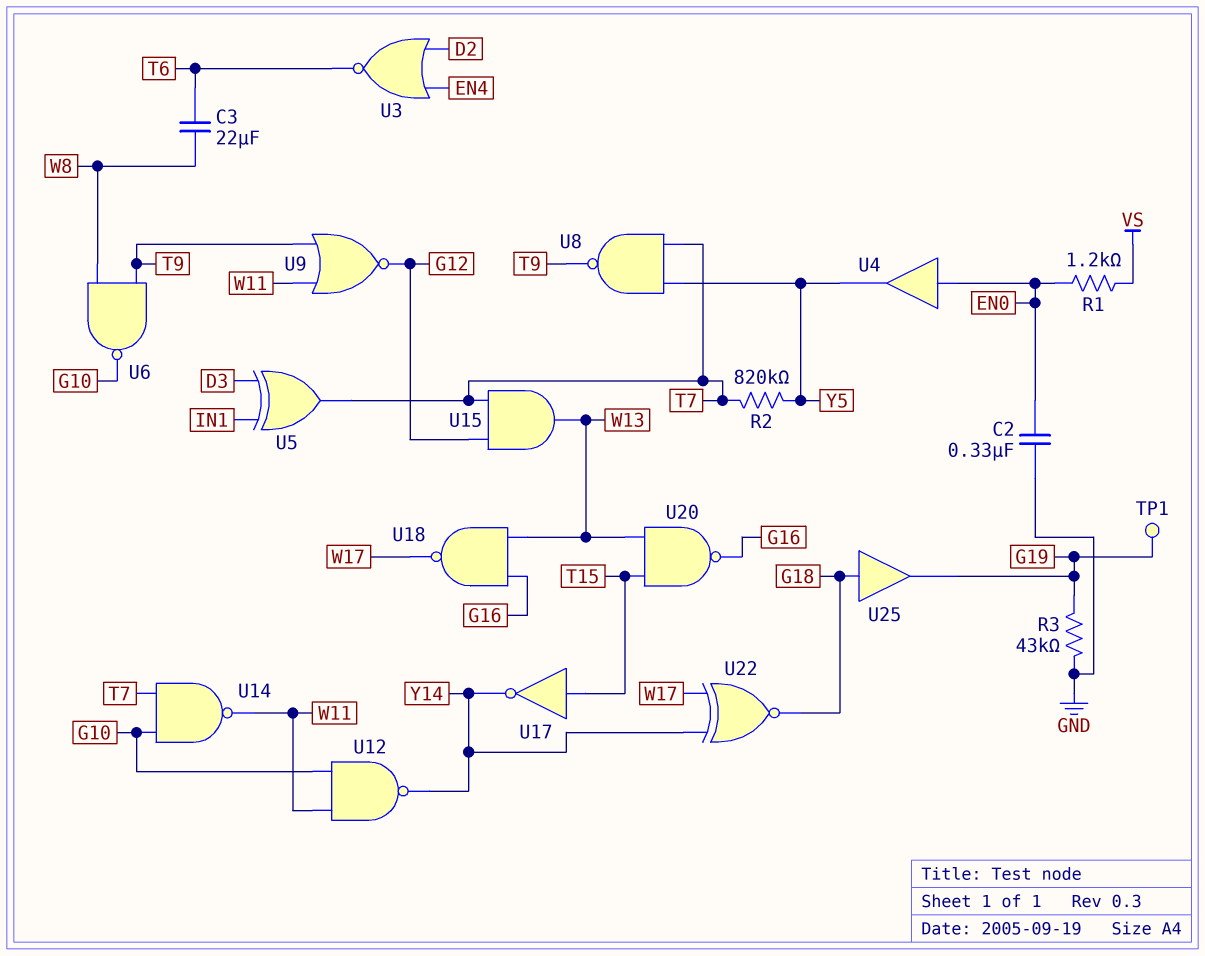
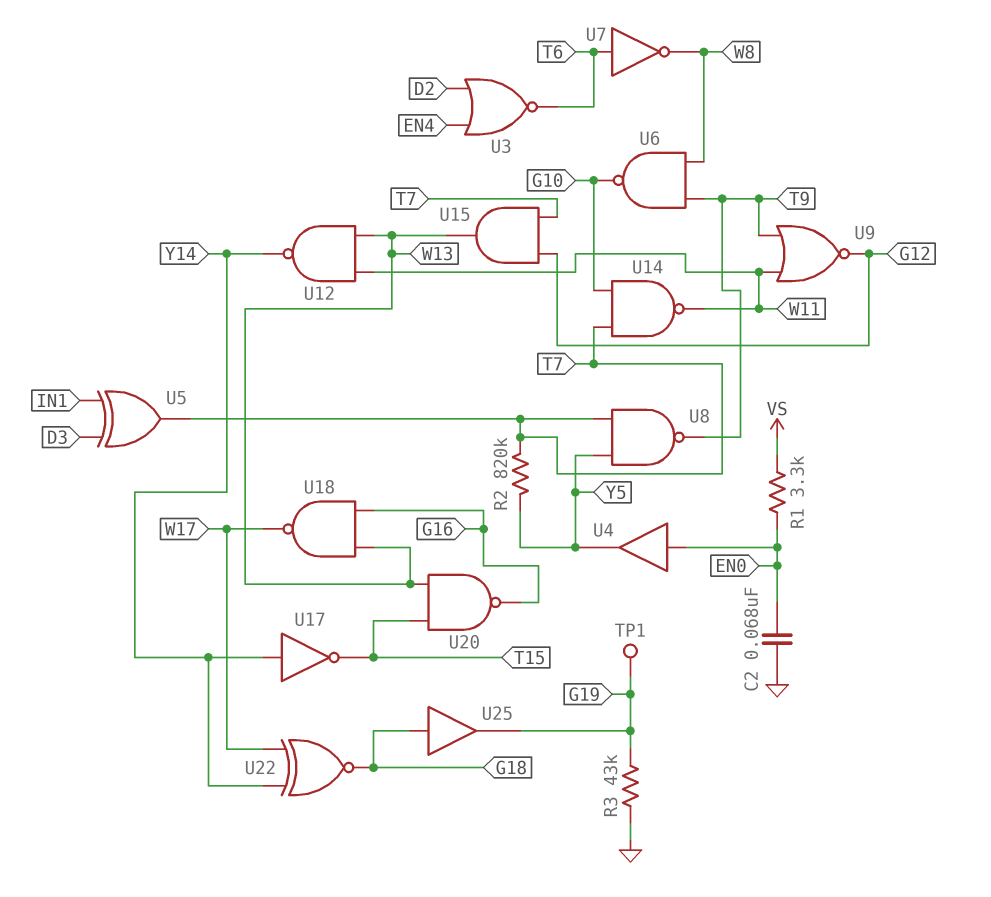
C2: 330nF (EN0, GND) -> 68nF (EN0, GND)
C3: 22uF (T6, W8) -> none
R1: 1.2k (EN0, VS) -> 3.3k (EN0, VS)
U7: none -> NOT (in T6, out W8)
U12: NAND (in G10, in W11, out Y14) -> NAND (in W11, in W13, out Y14)
U17: NOT (in T15, out Y14) -> NOT (in Y14, out T15)

